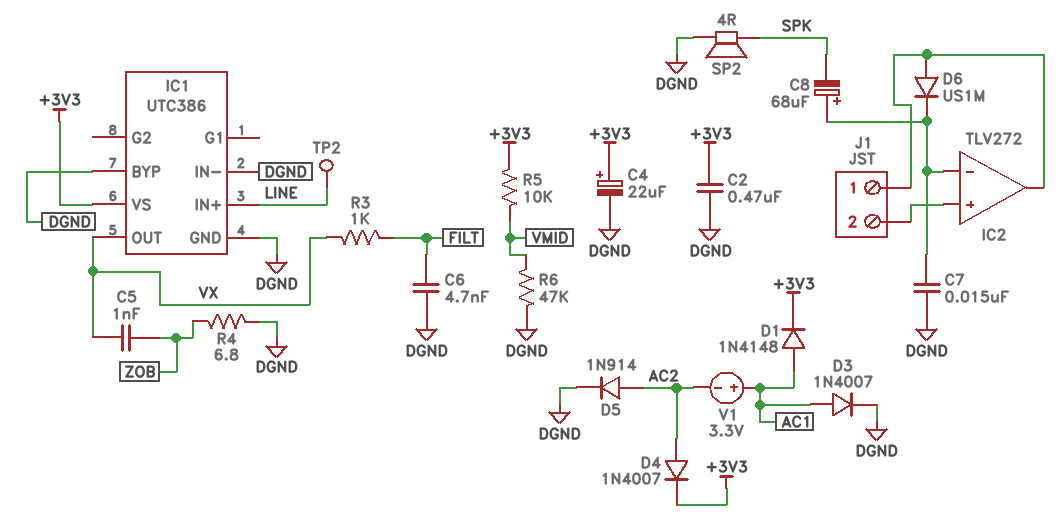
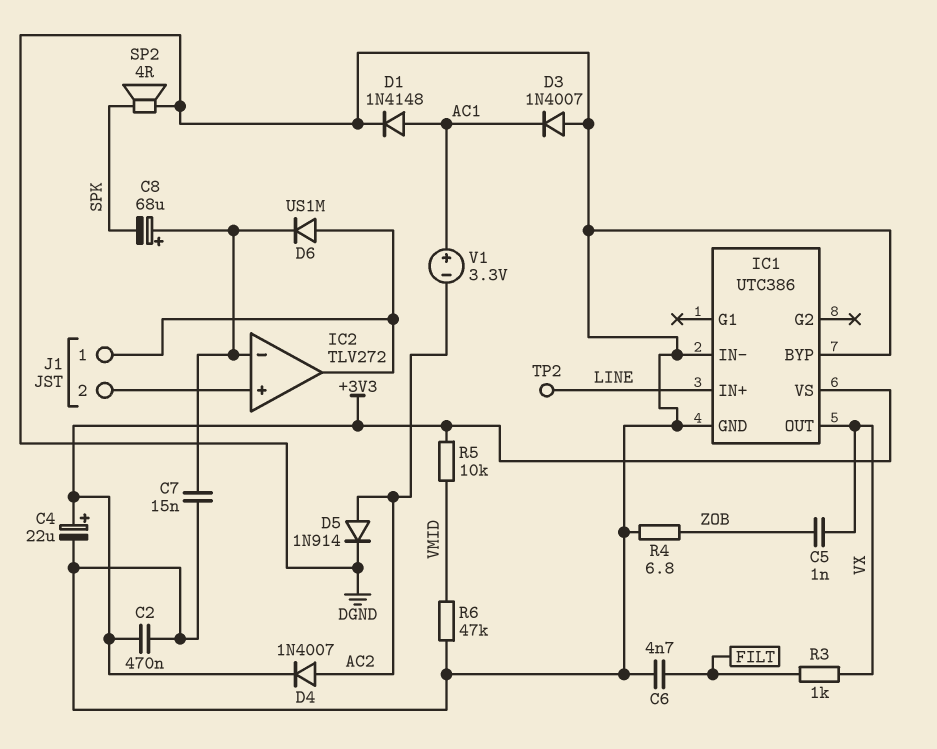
D1: diode 1N4148 (A AC1, K +3V3) -> diode 1N4148 (A AC1, K DGND)
D3: diode 1N4007 (A AC1, K DGND) -> diode 1N4007 (A DGND, K AC1)

